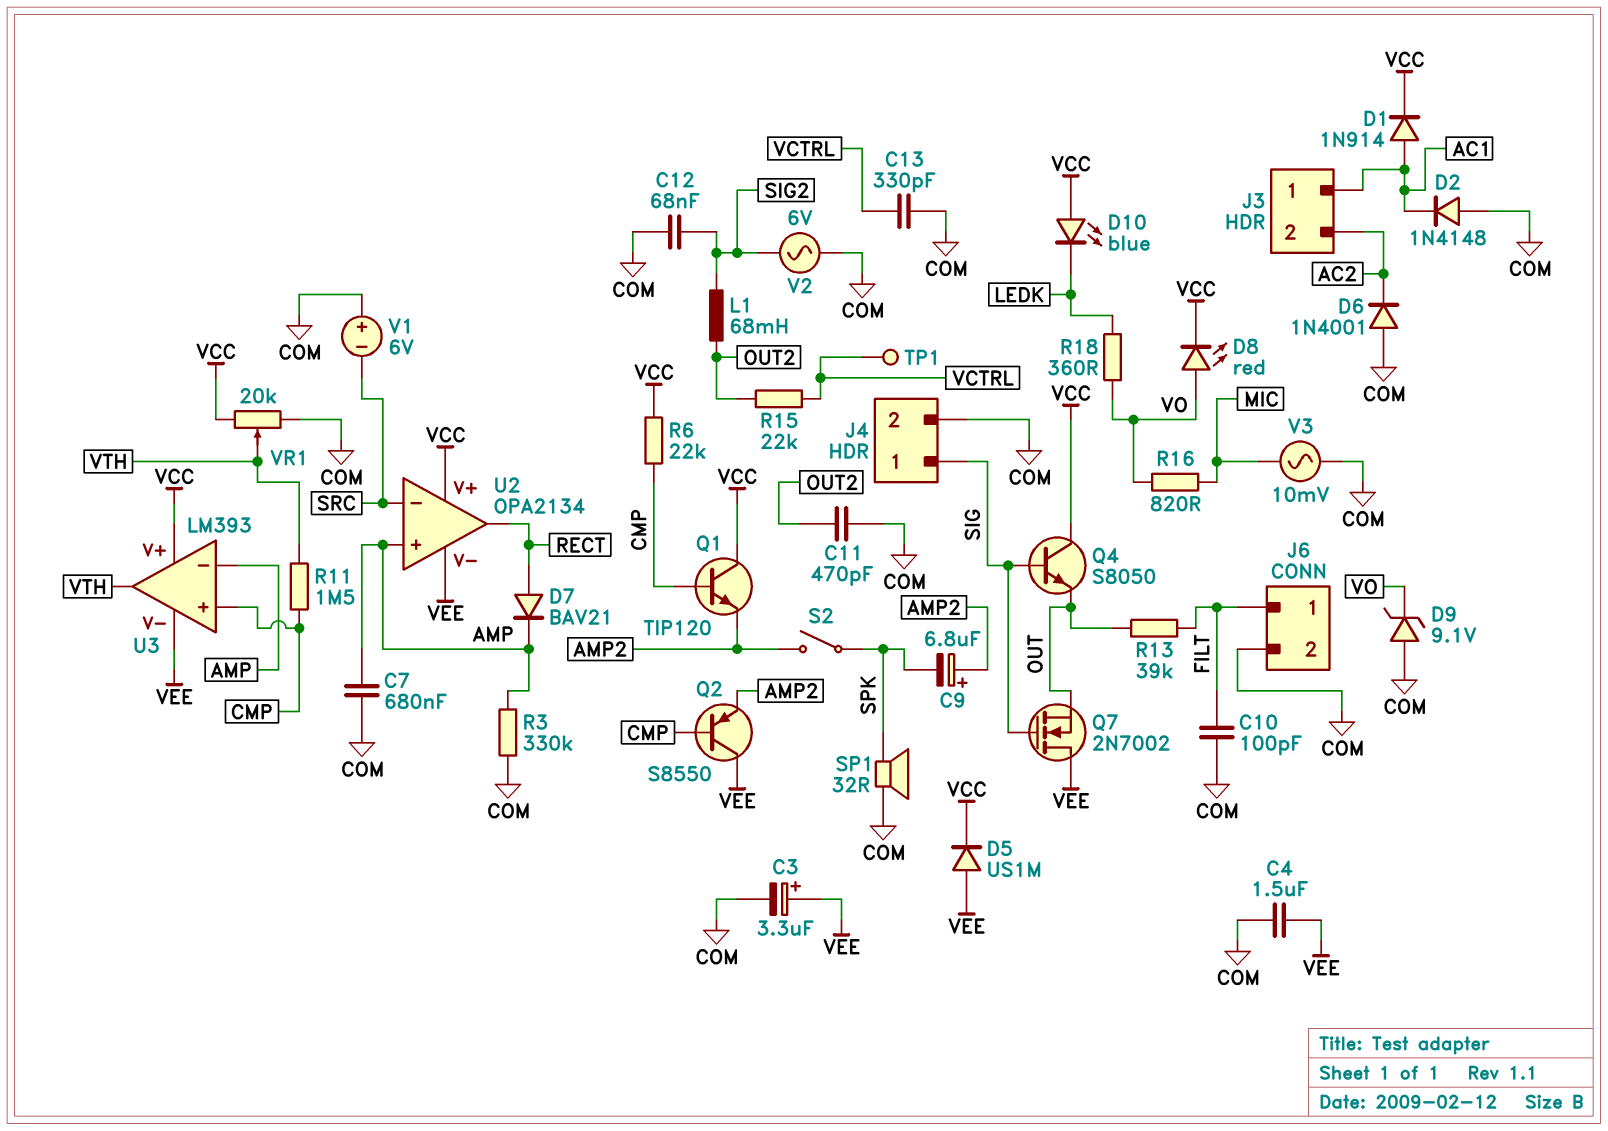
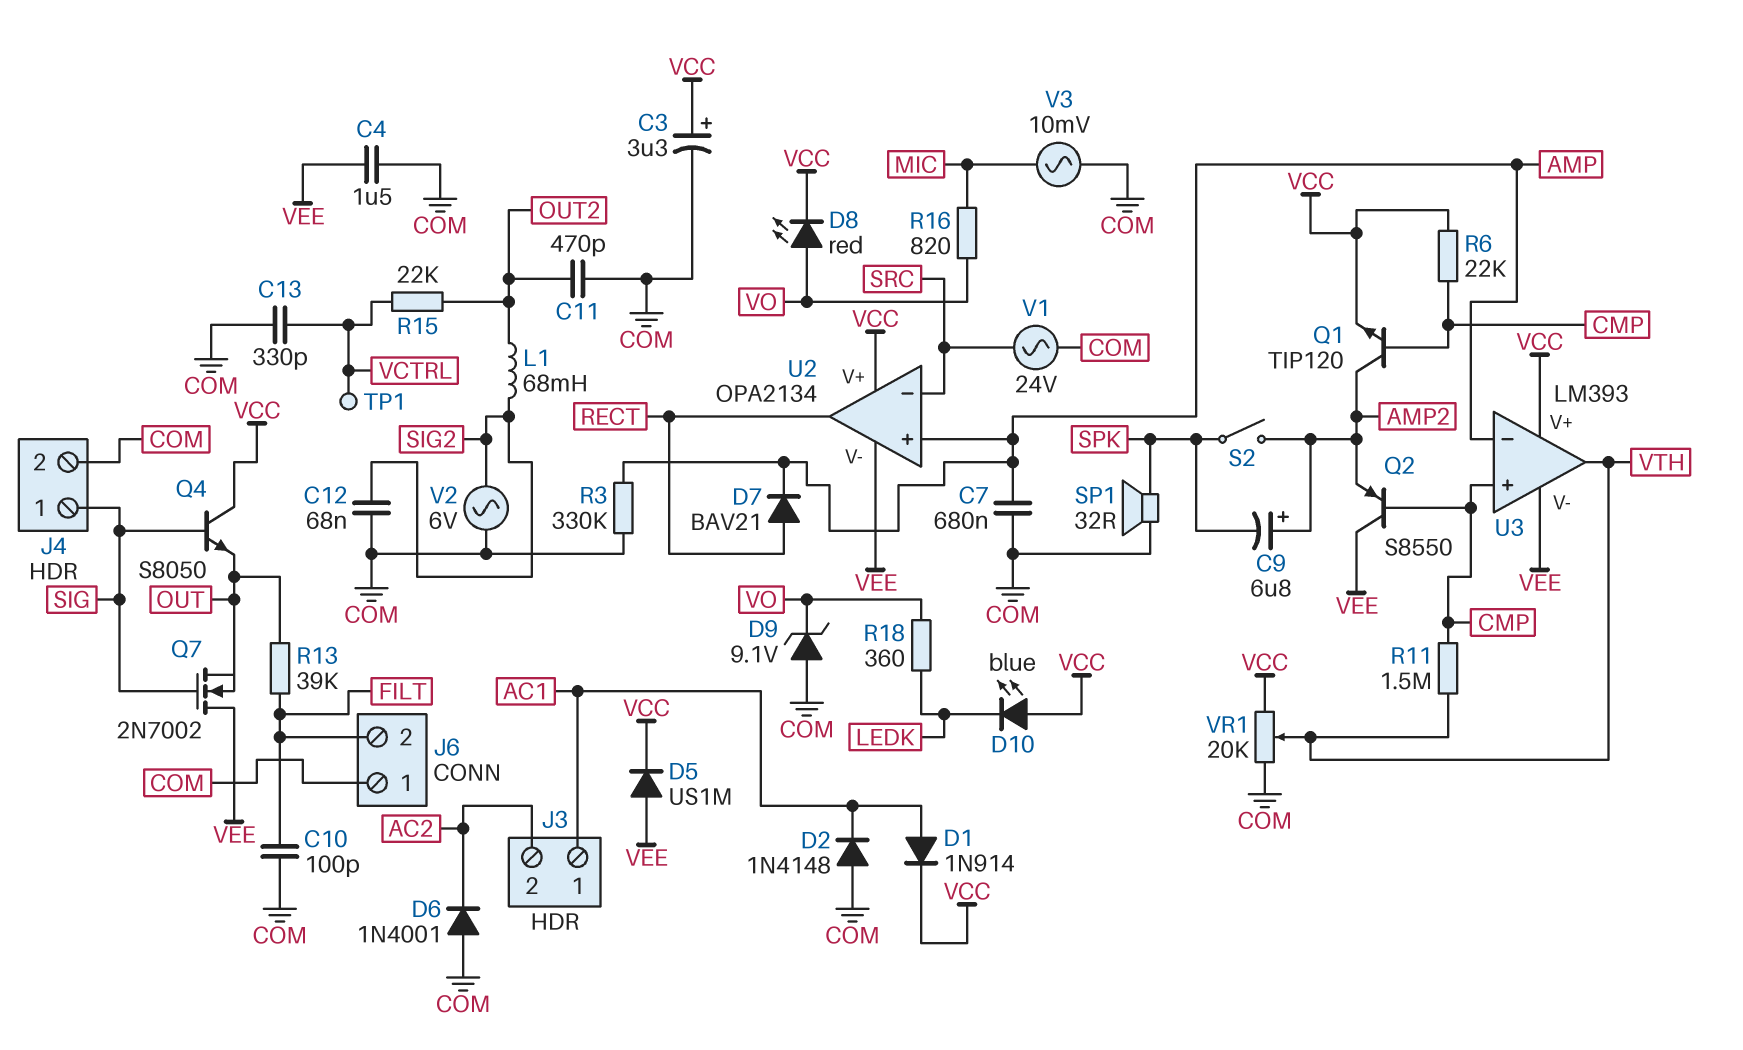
C3: 3.3uF (plus VEE, minus COM) -> 3.3uF (plus VCC, minus COM)
J6 pin 1: FILT -> COM
J6 pin 2: COM -> FILT
Q1: NPN TIP120 (B CMP, C VCC, E AMP2) -> NPN TIP120 (B CMP, C AMP2, E VCC)
V1: 6V (plus COM, minus SRC) -> AC 24V (COM, SRC)

